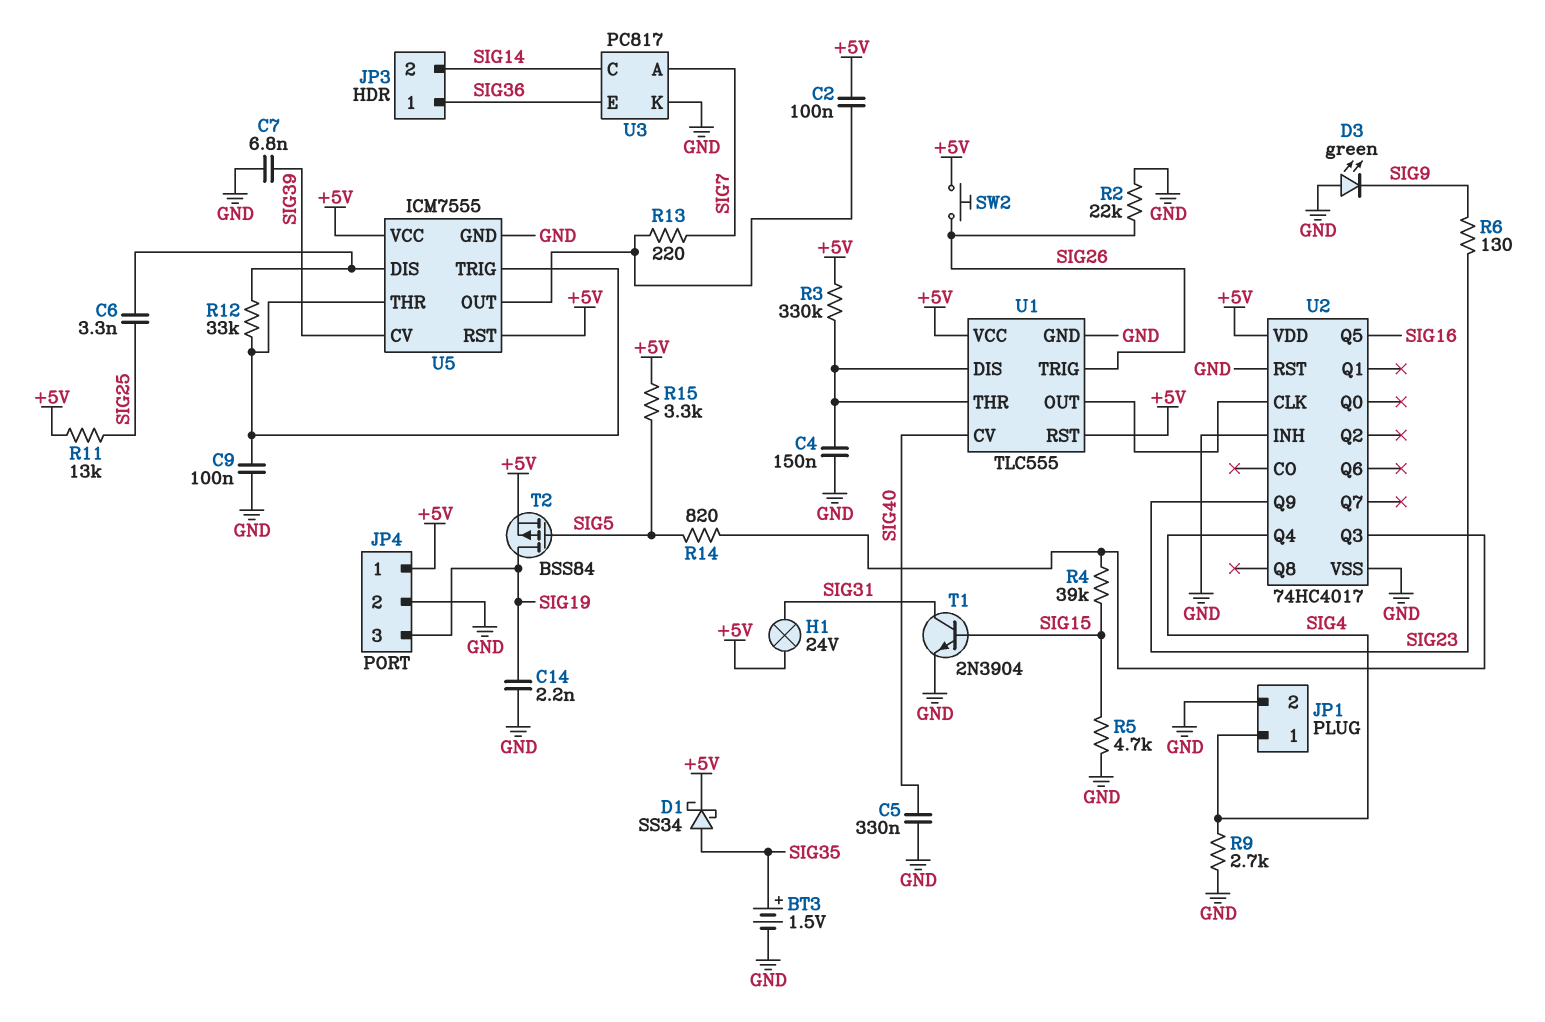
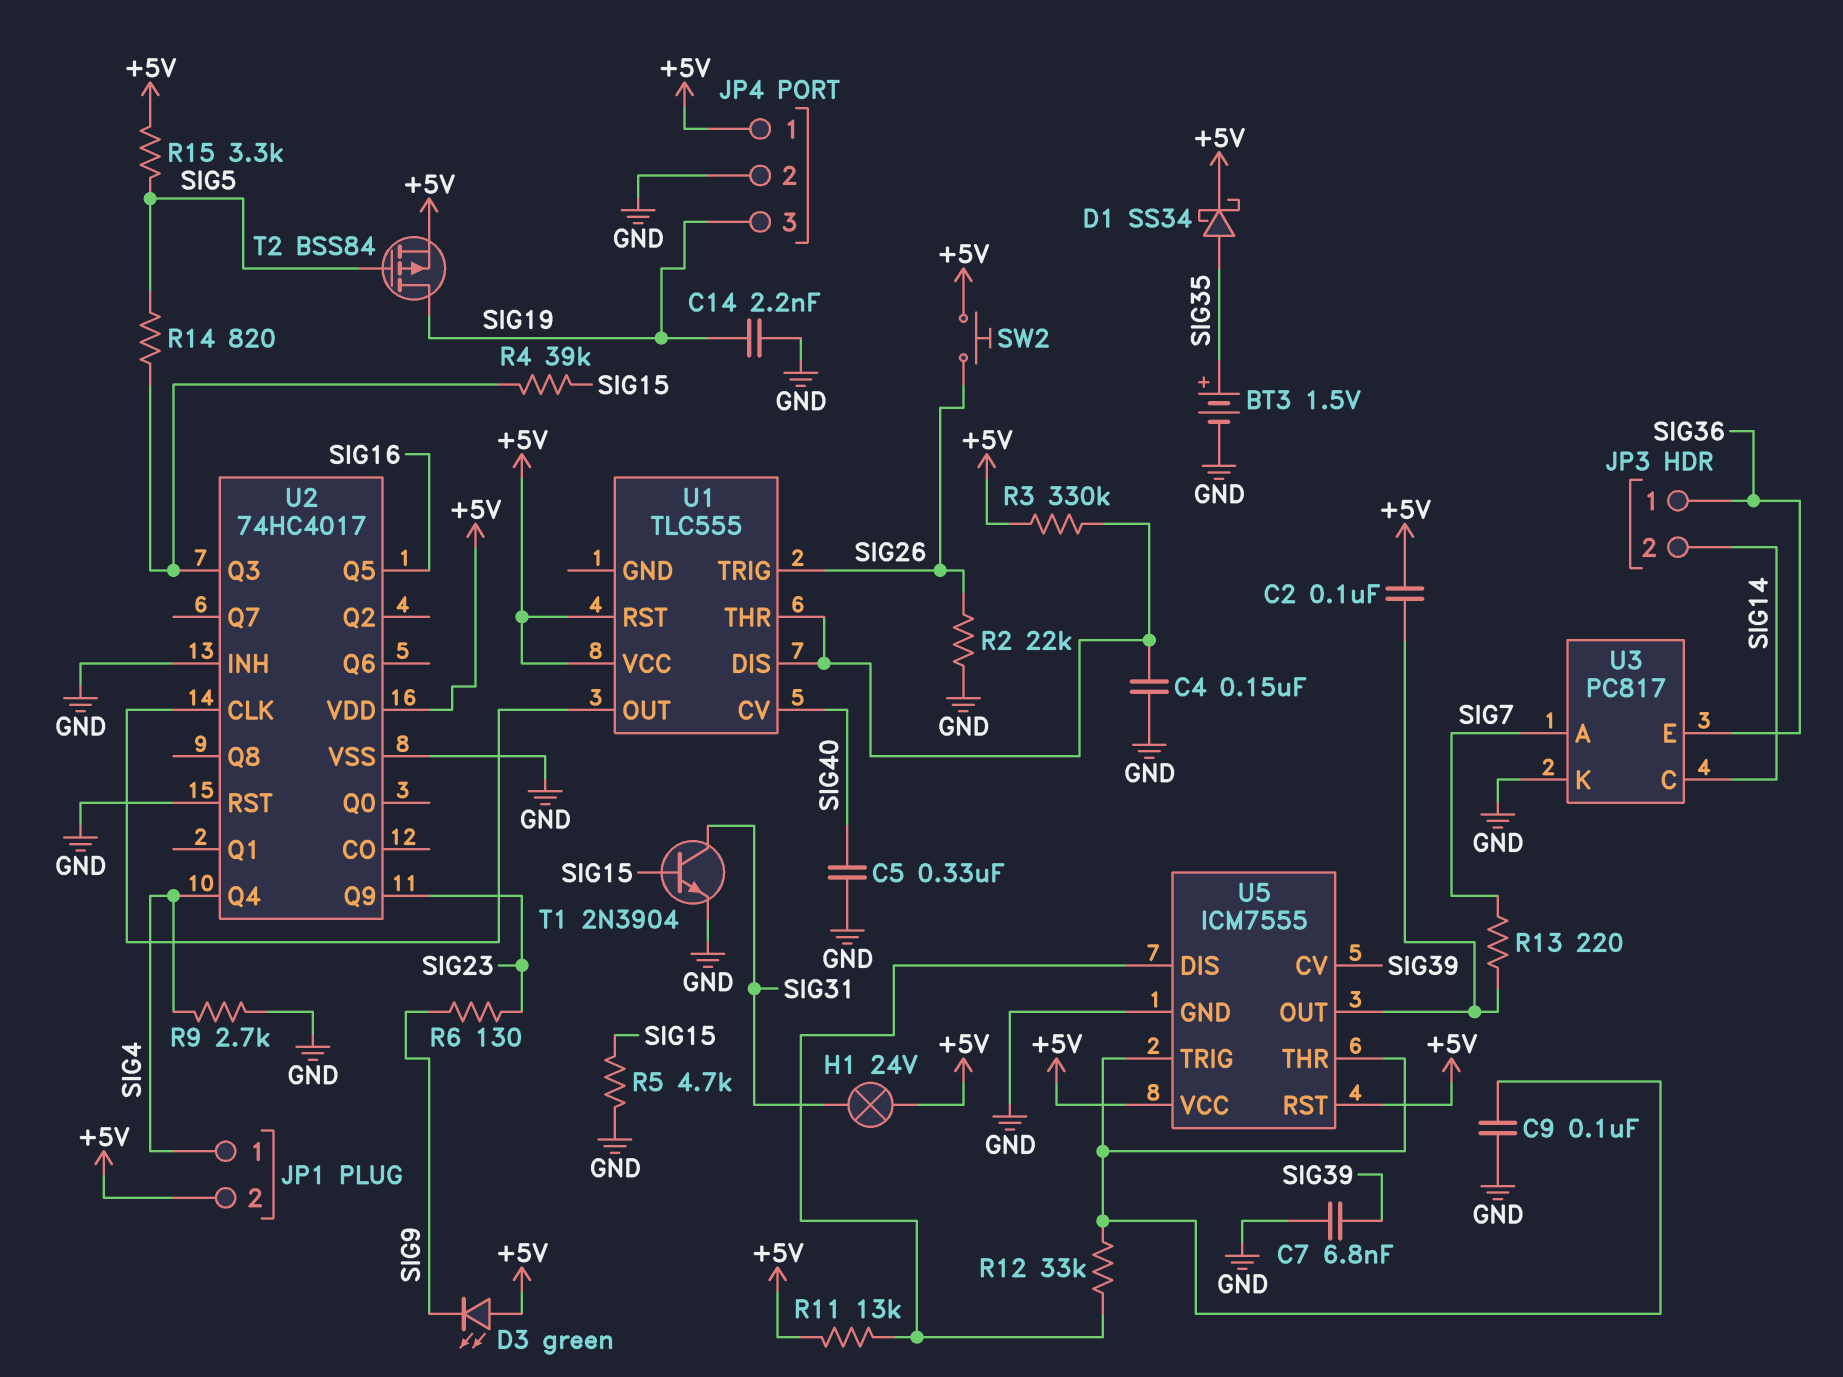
C6: 3.3nF (SIG25, U5/DIS) -> none
D3: LED green (A GND, K SIG9) -> LED green (A +5V, K SIG9)
JP1 pin 2: GND -> +5V
R11: 13k (+5V, SIG25) -> 13k (+5V, U5/DIS)
U1 pin GND: GND -> none

